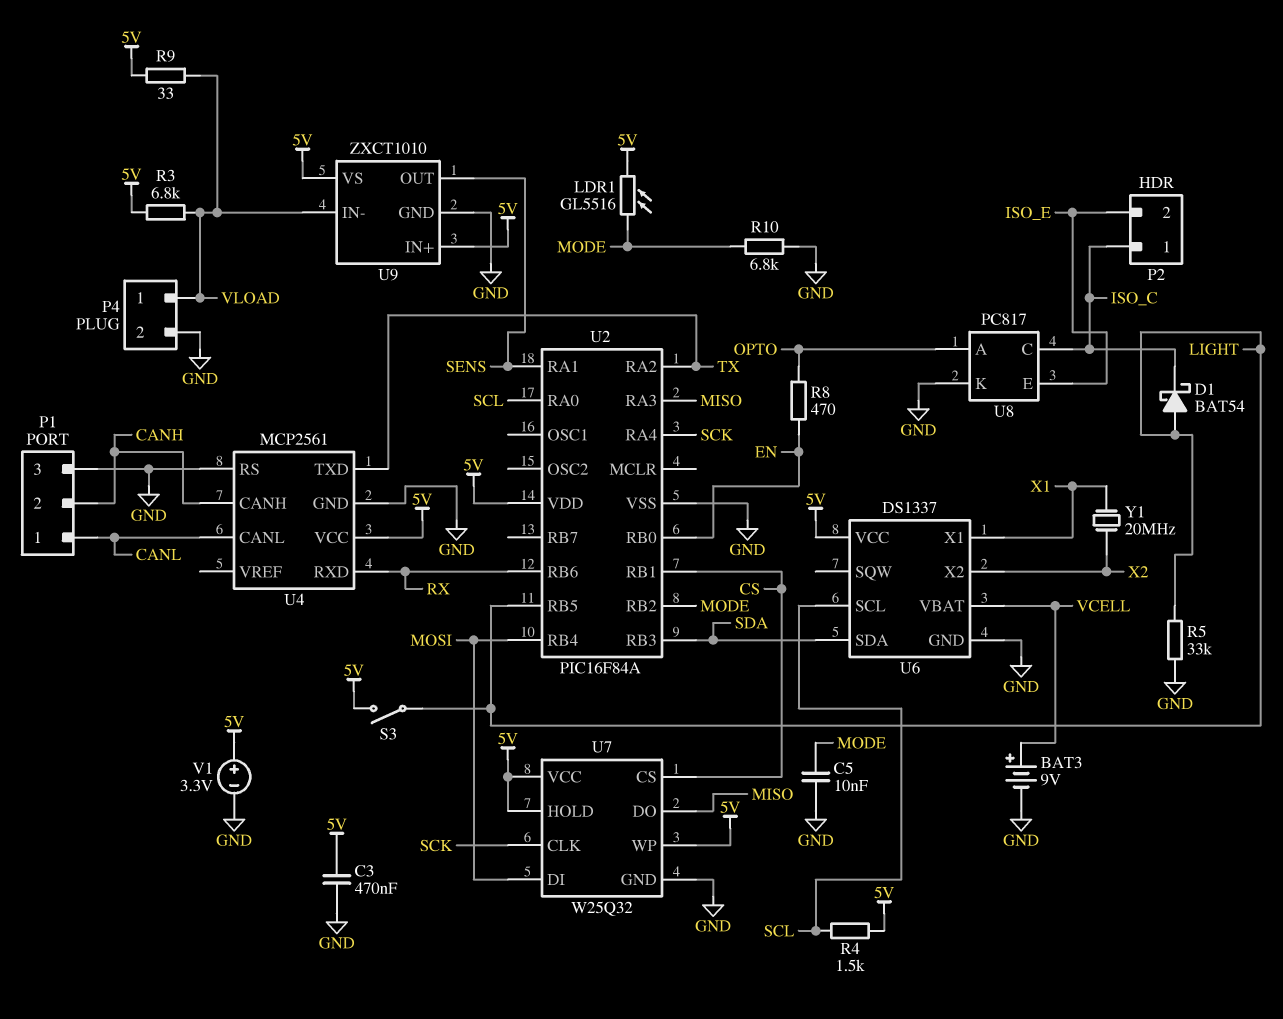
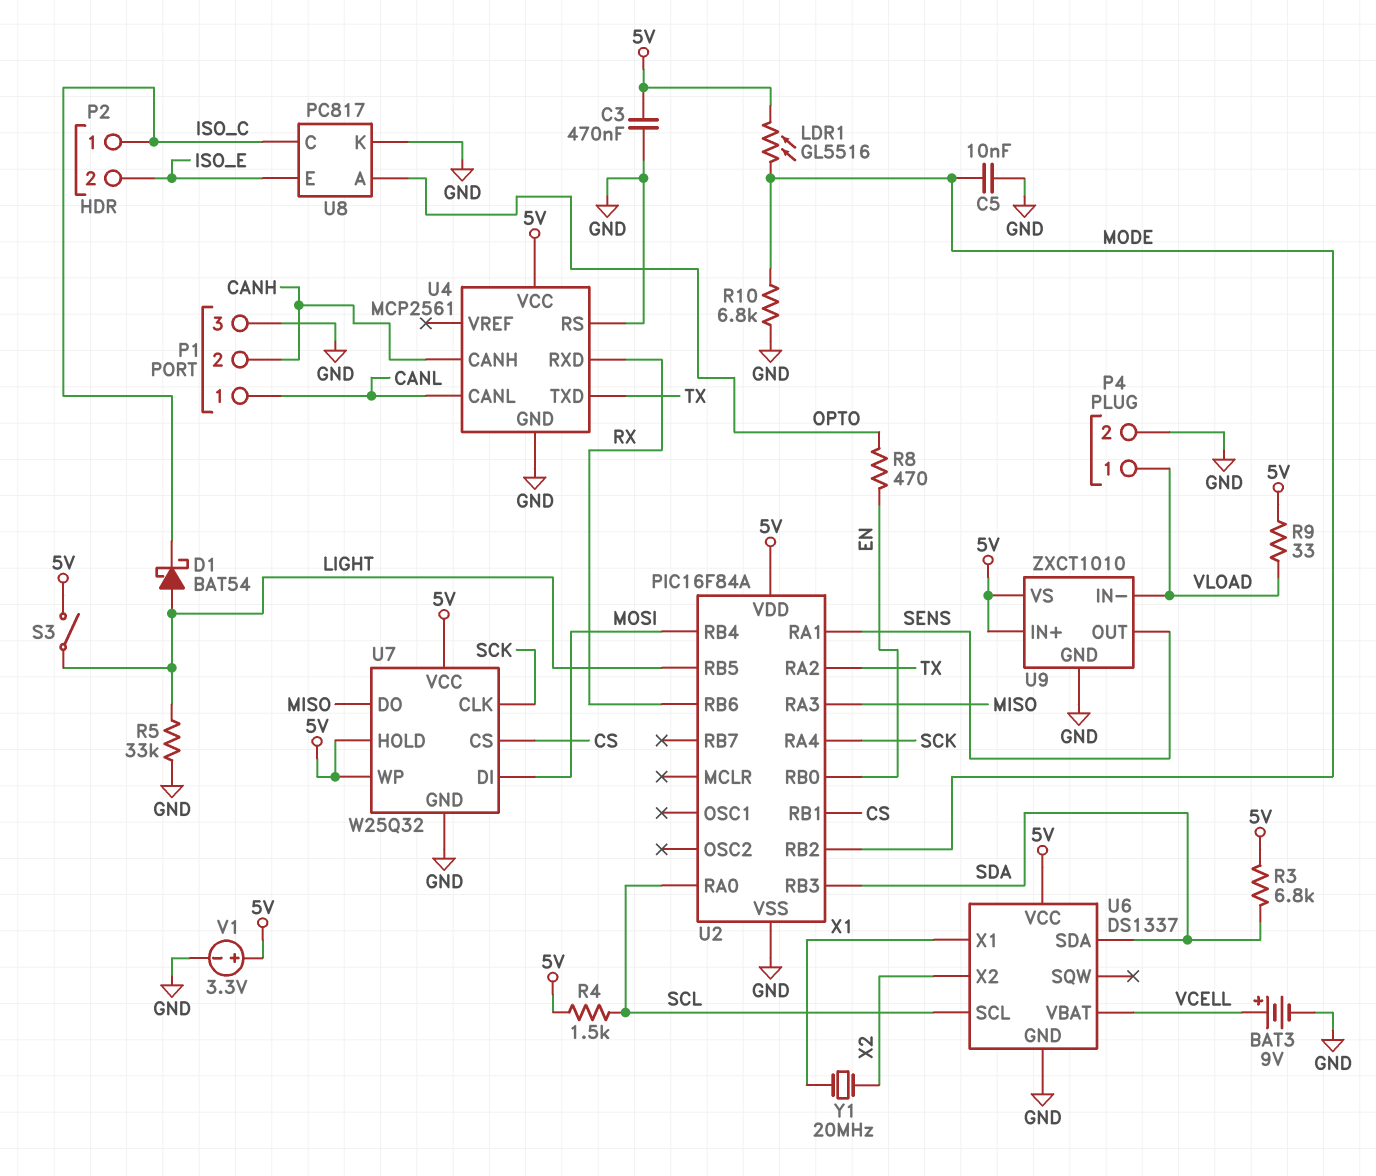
R3: 6.8k (5V, VLOAD) -> 6.8k (5V, SDA)

